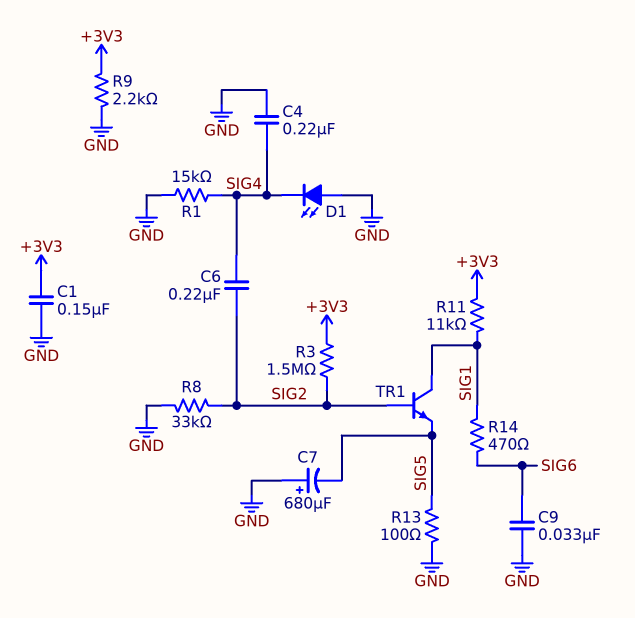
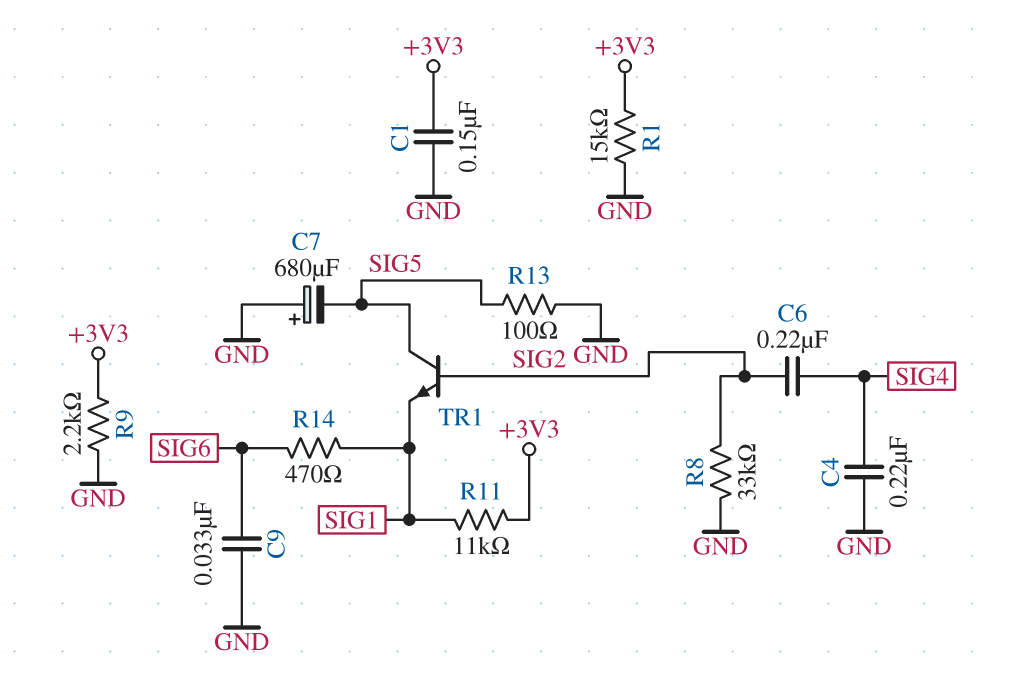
D1: LED (A GND, K SIG4) -> none
R1: 15k (GND, SIG4) -> 15k (+3V3, GND)
R3: 1.5M (+3V3, SIG2) -> none
TR1: NPN (B SIG2, C SIG1, E SIG5) -> NPN (B SIG2, C SIG5, E SIG1)

